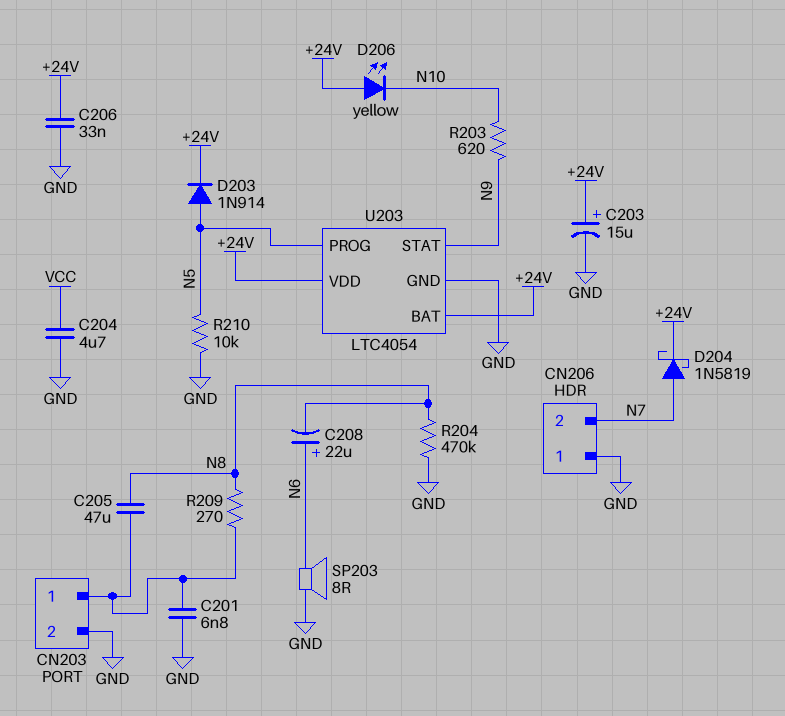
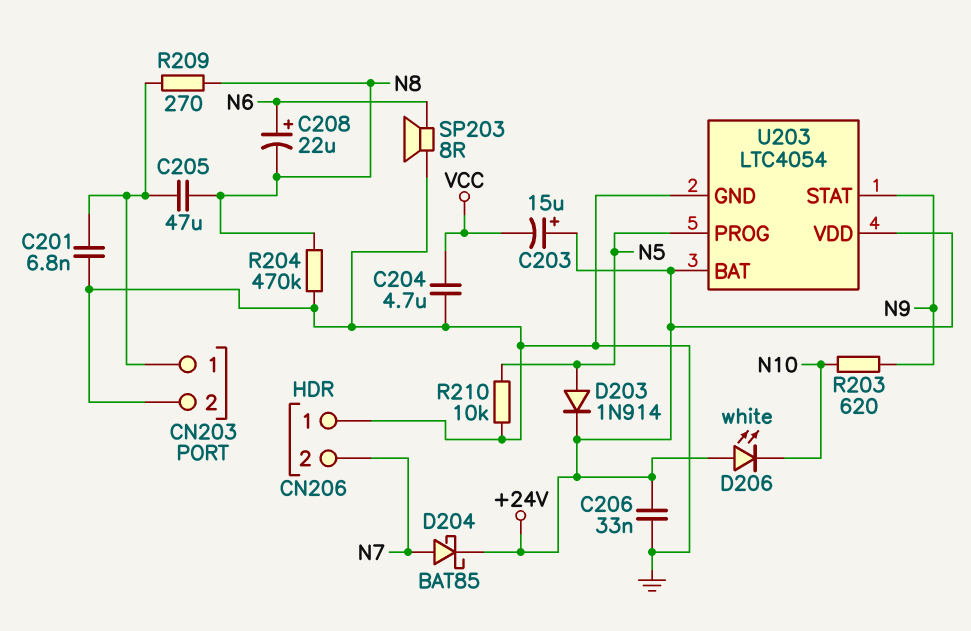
C203: 15uF (plus +24V, minus GND) -> 15uF (plus +24V, minus VCC)
D204: schottky 1N5819 (A N7, K +24V) -> schottky BAT85 (A N7, K +24V)
D206: LED yellow (A +24V, K N10) -> LED white (A +24V, K N10)

